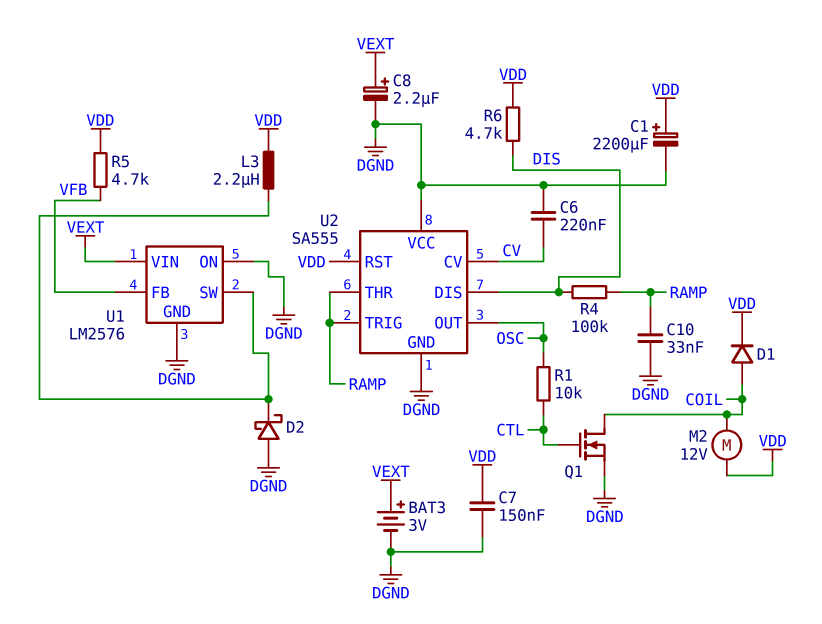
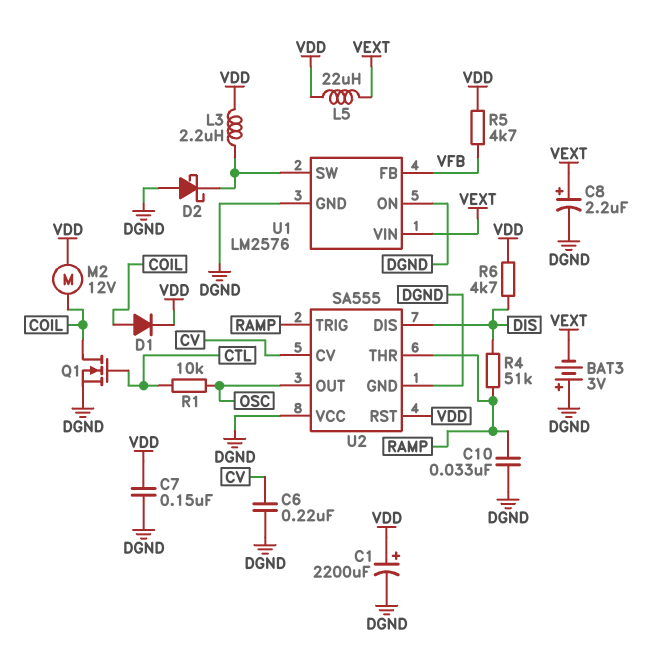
BAT3: 3V (plus VEXT, minus DGND) -> 3V (plus DGND, minus VEXT)
L5: none -> 22uH (VDD, VEXT)
R4: 100k (DIS, RAMP) -> 51k (DIS, RAMP)

